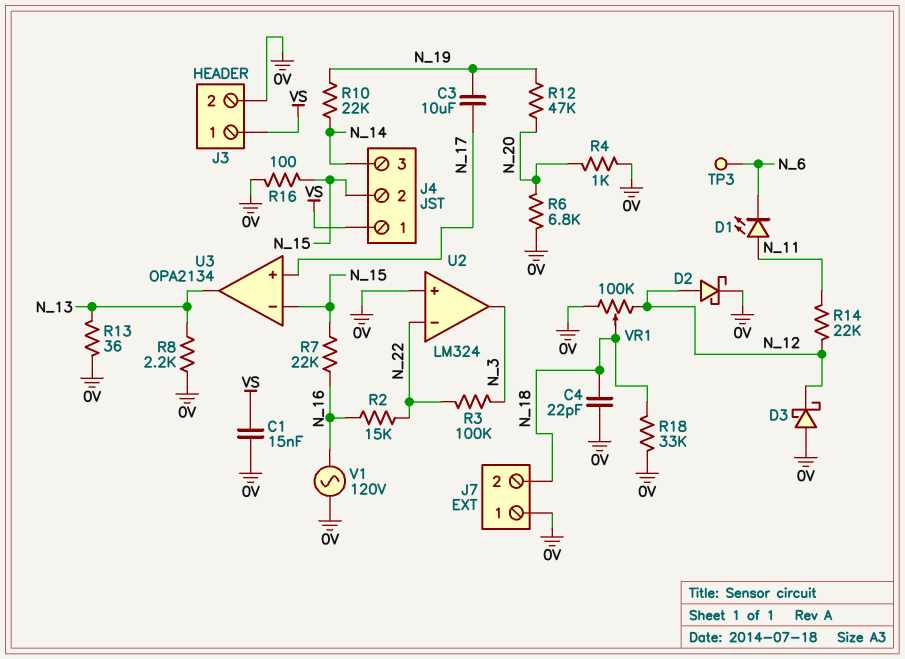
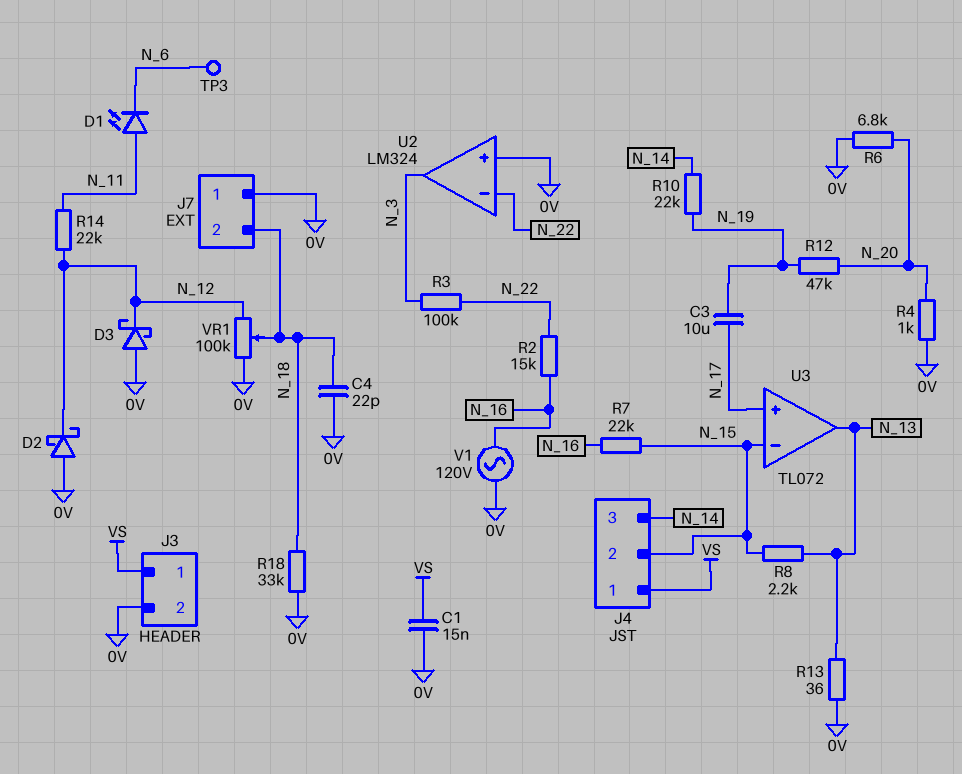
D2: schottky (A N_12, K 0V) -> schottky (A 0V, K N_12)
R8: 2.2k (0V, N_13) -> 2.2k (N_13, N_15)
R16: 100 (0V, N_15) -> none
U3: OPA2134 -> TL072

